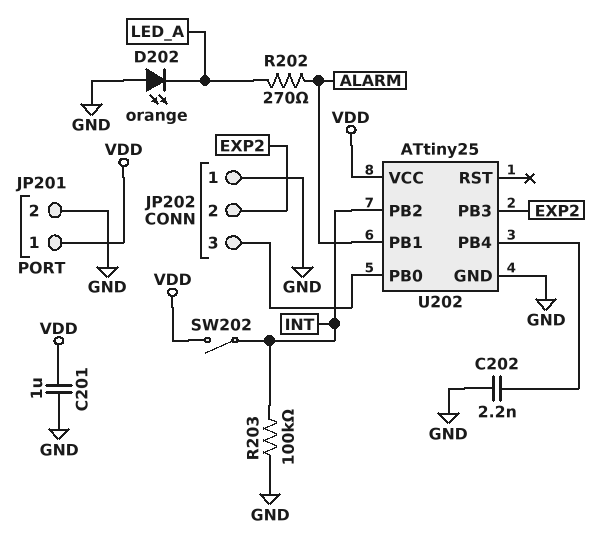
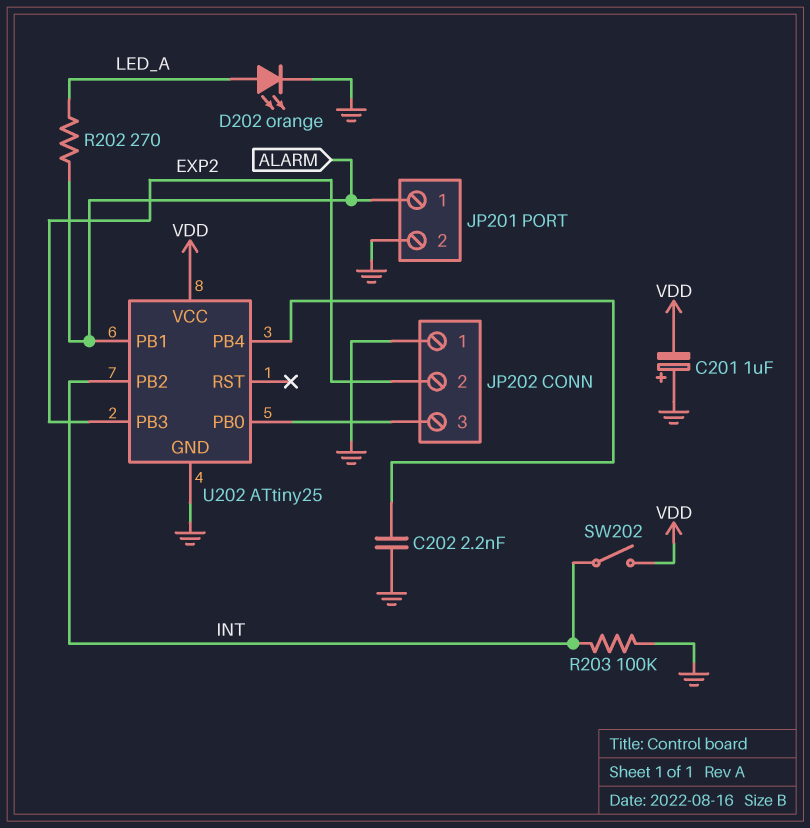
C201: 1uF (GND, VDD) -> 1uF (plus GND, minus VDD)
D202: LED orange (A GND, K LED_A) -> LED orange (A LED_A, K GND)
JP201 pin 1: VDD -> ALARM

